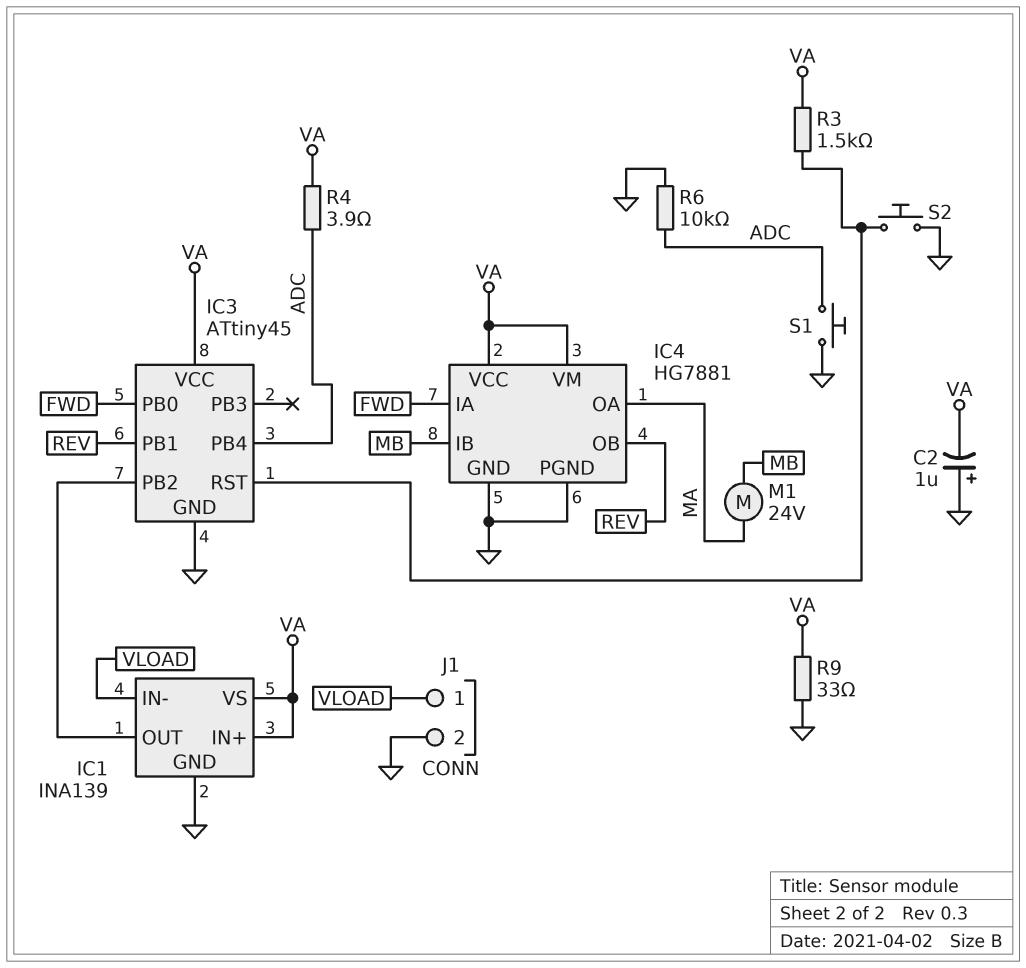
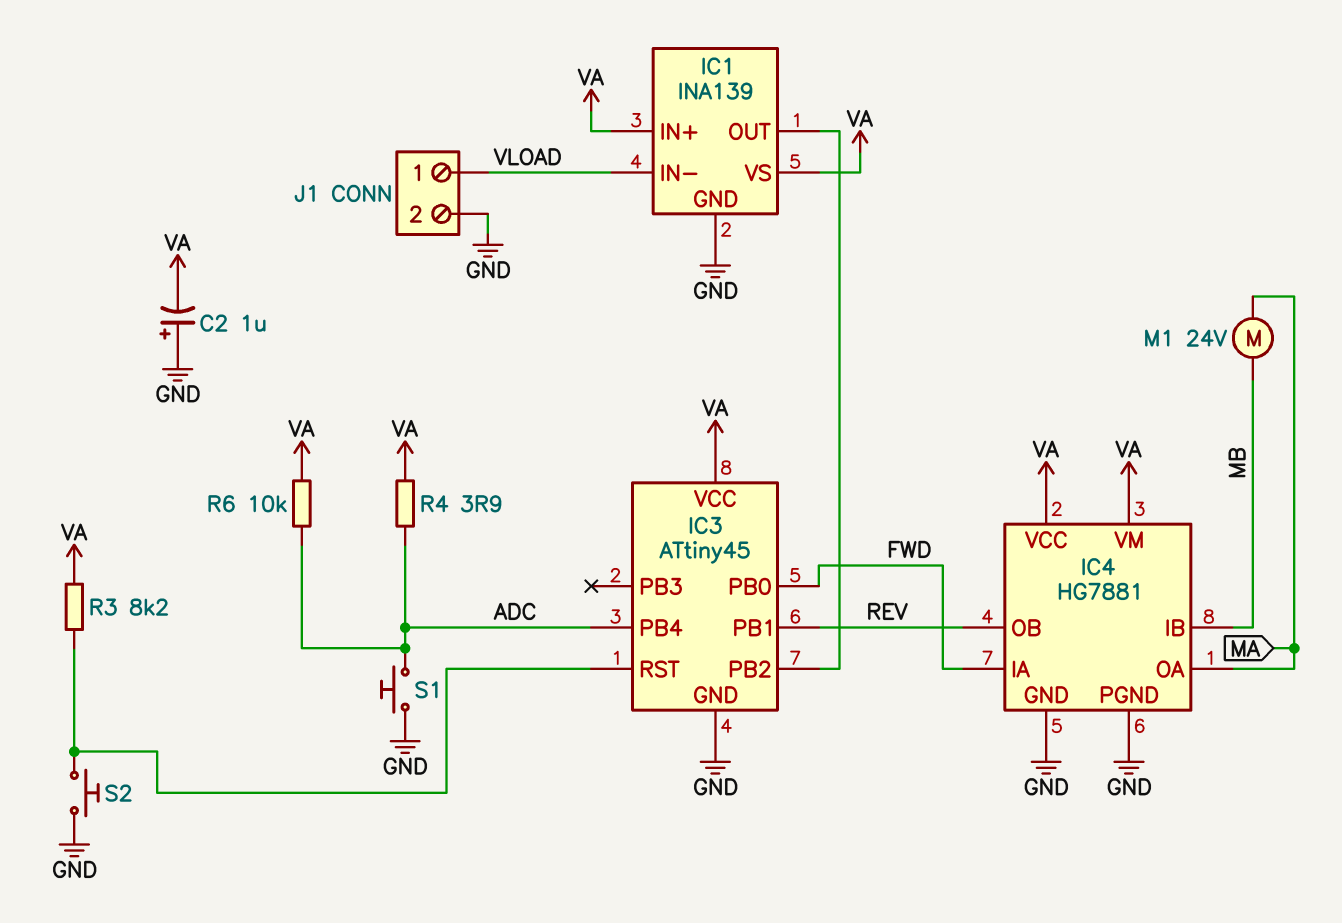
R3: 1.5k (IC3/RST, VA) -> 8.2k (IC3/RST, VA)
R6: 10k (ADC, GND) -> 10k (ADC, VA)
R9: 33 (GND, VA) -> none

